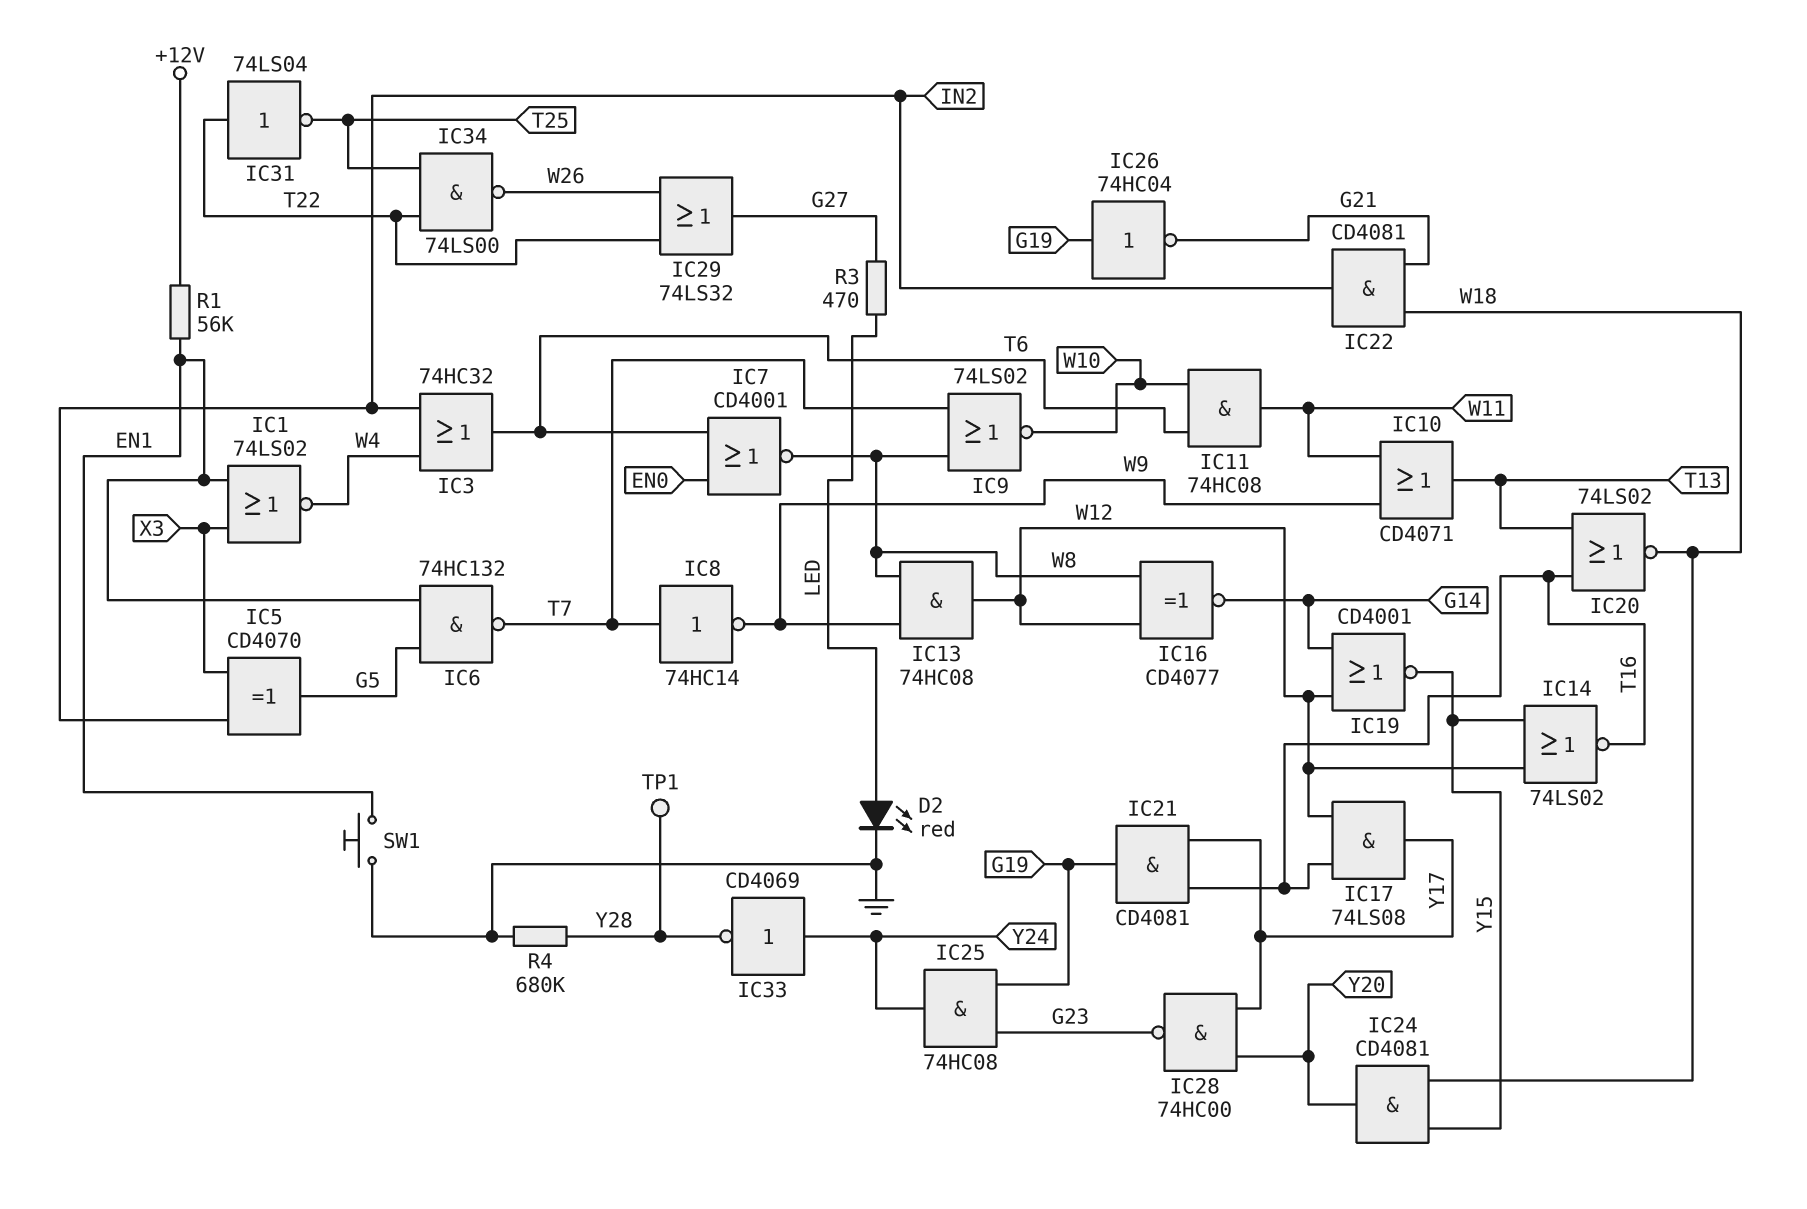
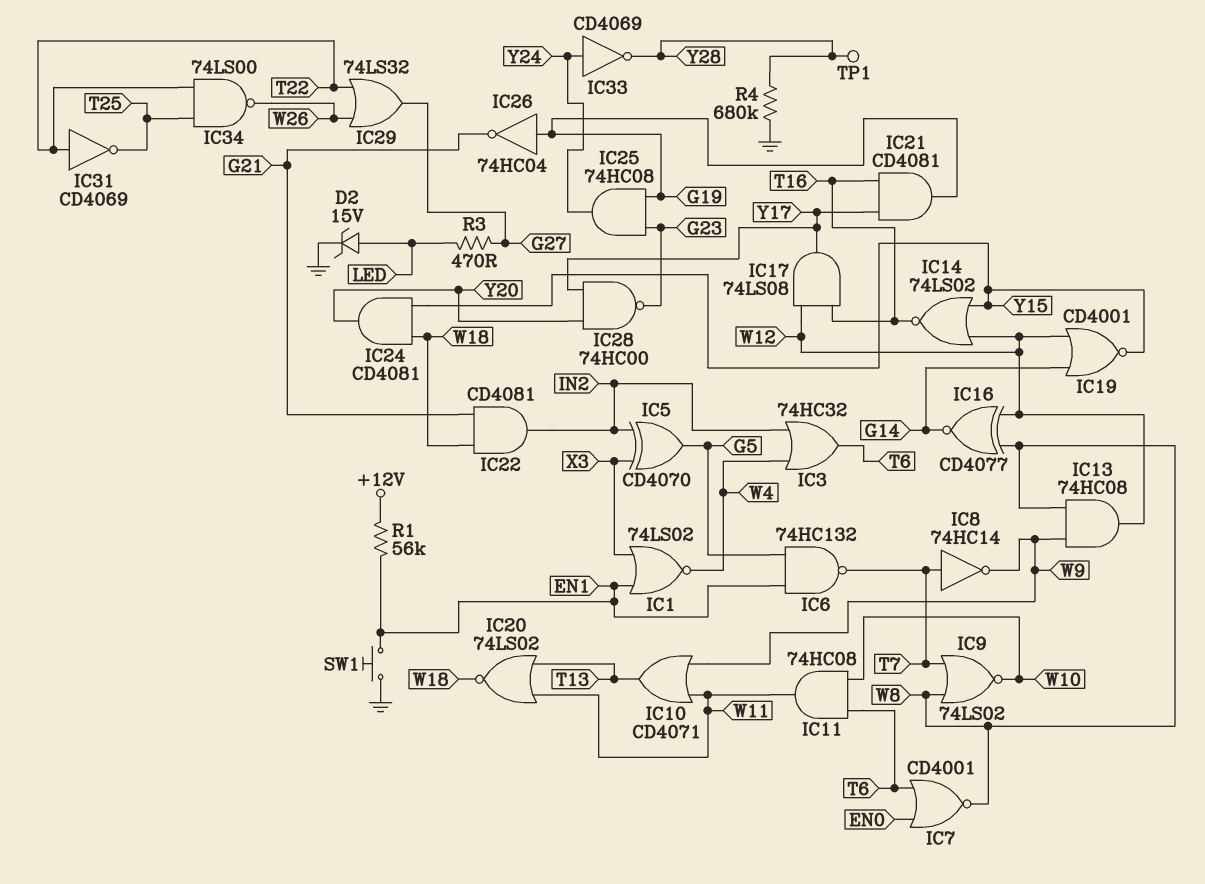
D2: LED red (A LED, K GND) -> zener 15V (A LED, K GND)
IC20: NOR 74LS02 (in T13, in T16, out W18) -> NOR 74LS02 (in T13, in W11, out W18)
IC31: NOT 74LS04 (in T22, out T25) -> NOT CD4069 (in T22, out T25)

